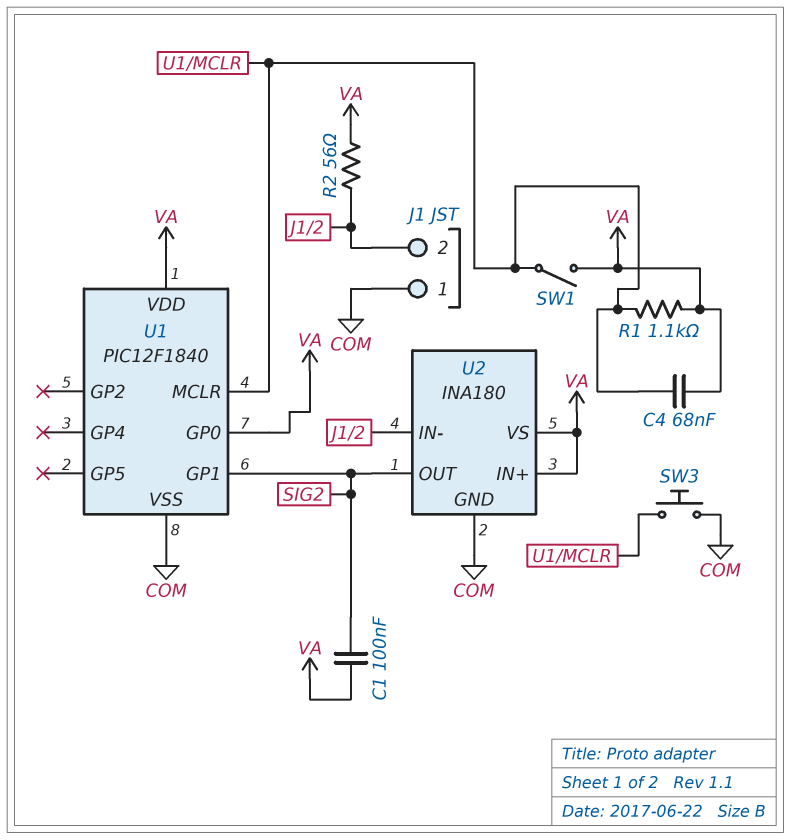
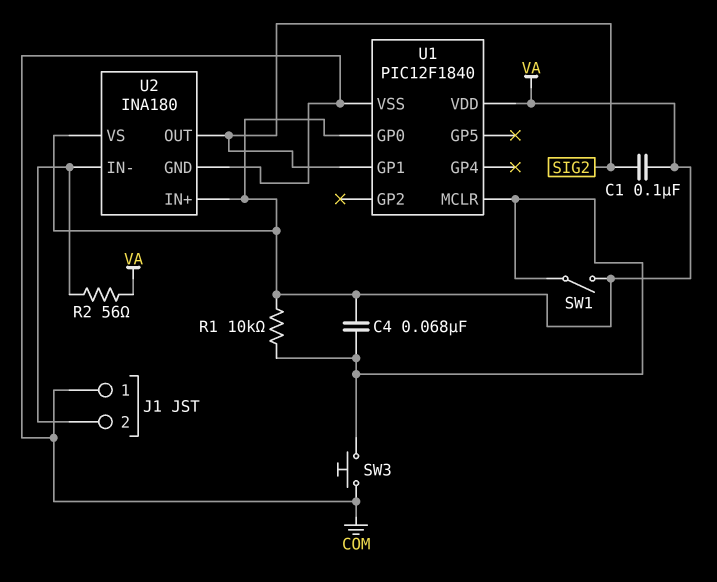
R1: 1.1k (U1/MCLR, VA) -> 10k (U1/MCLR, VA)

